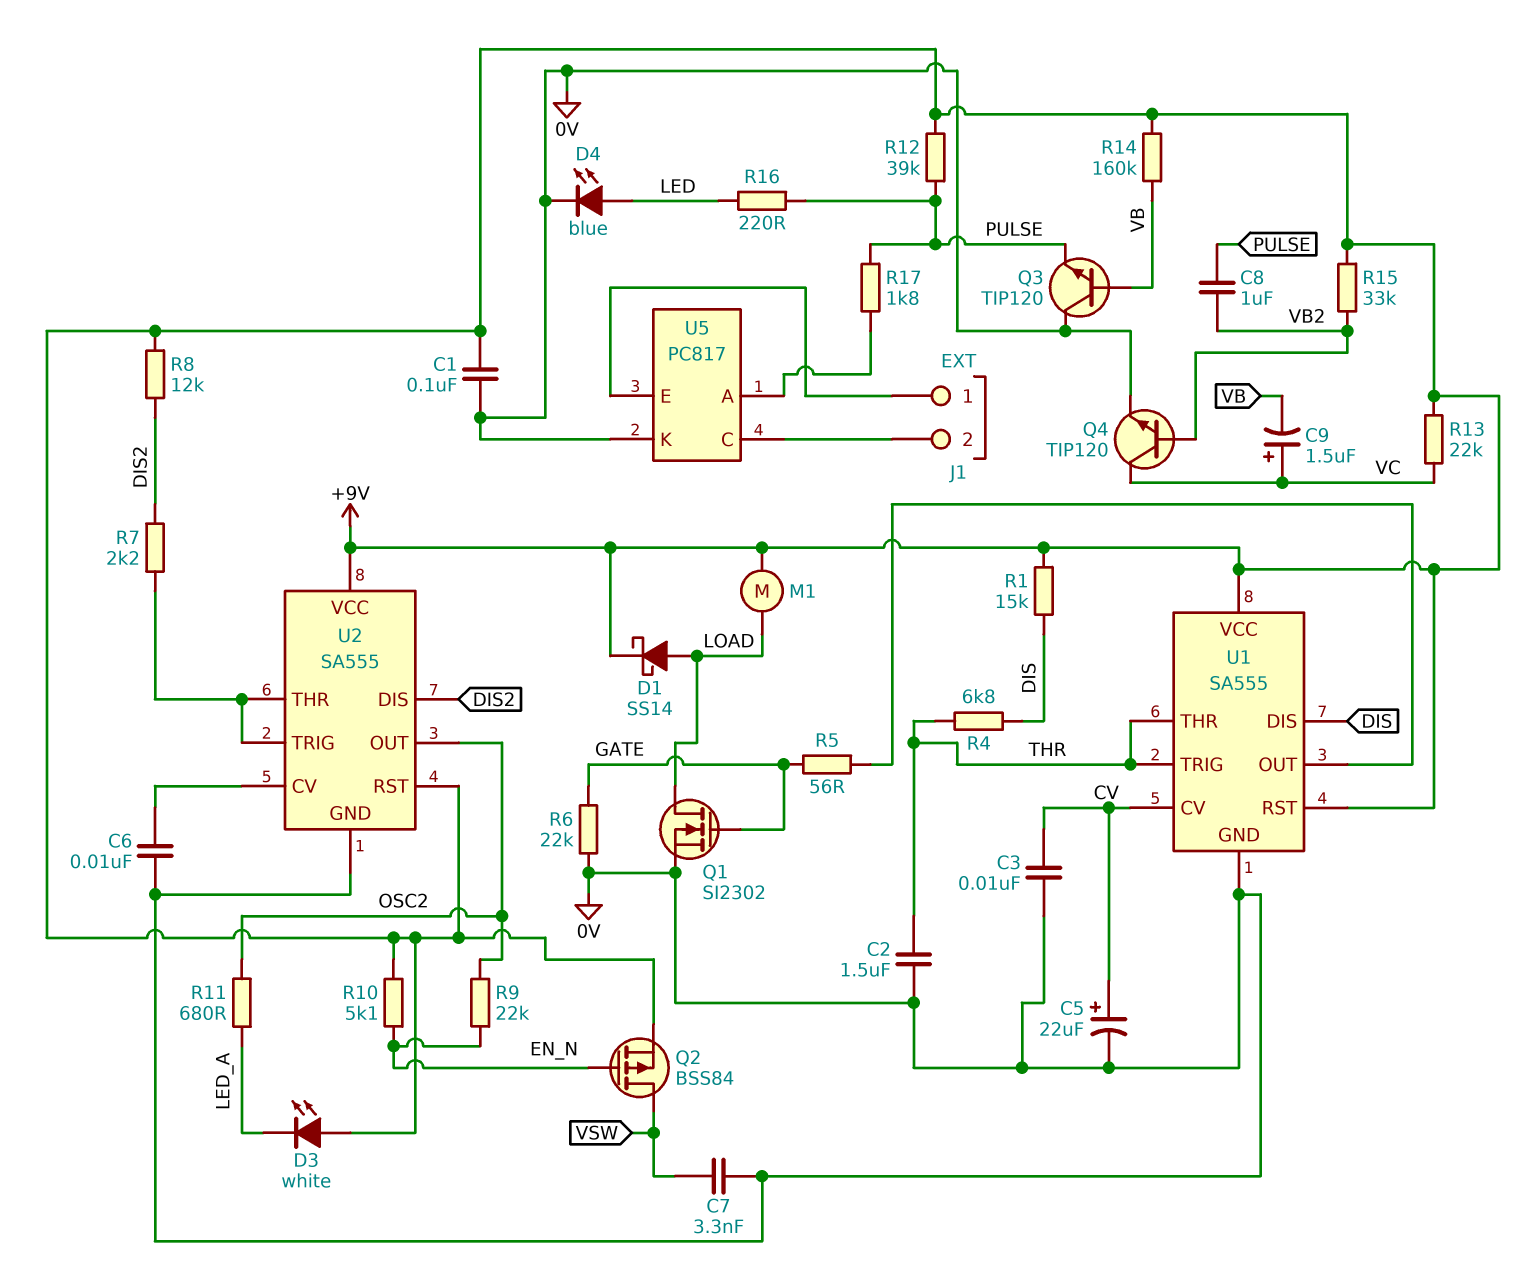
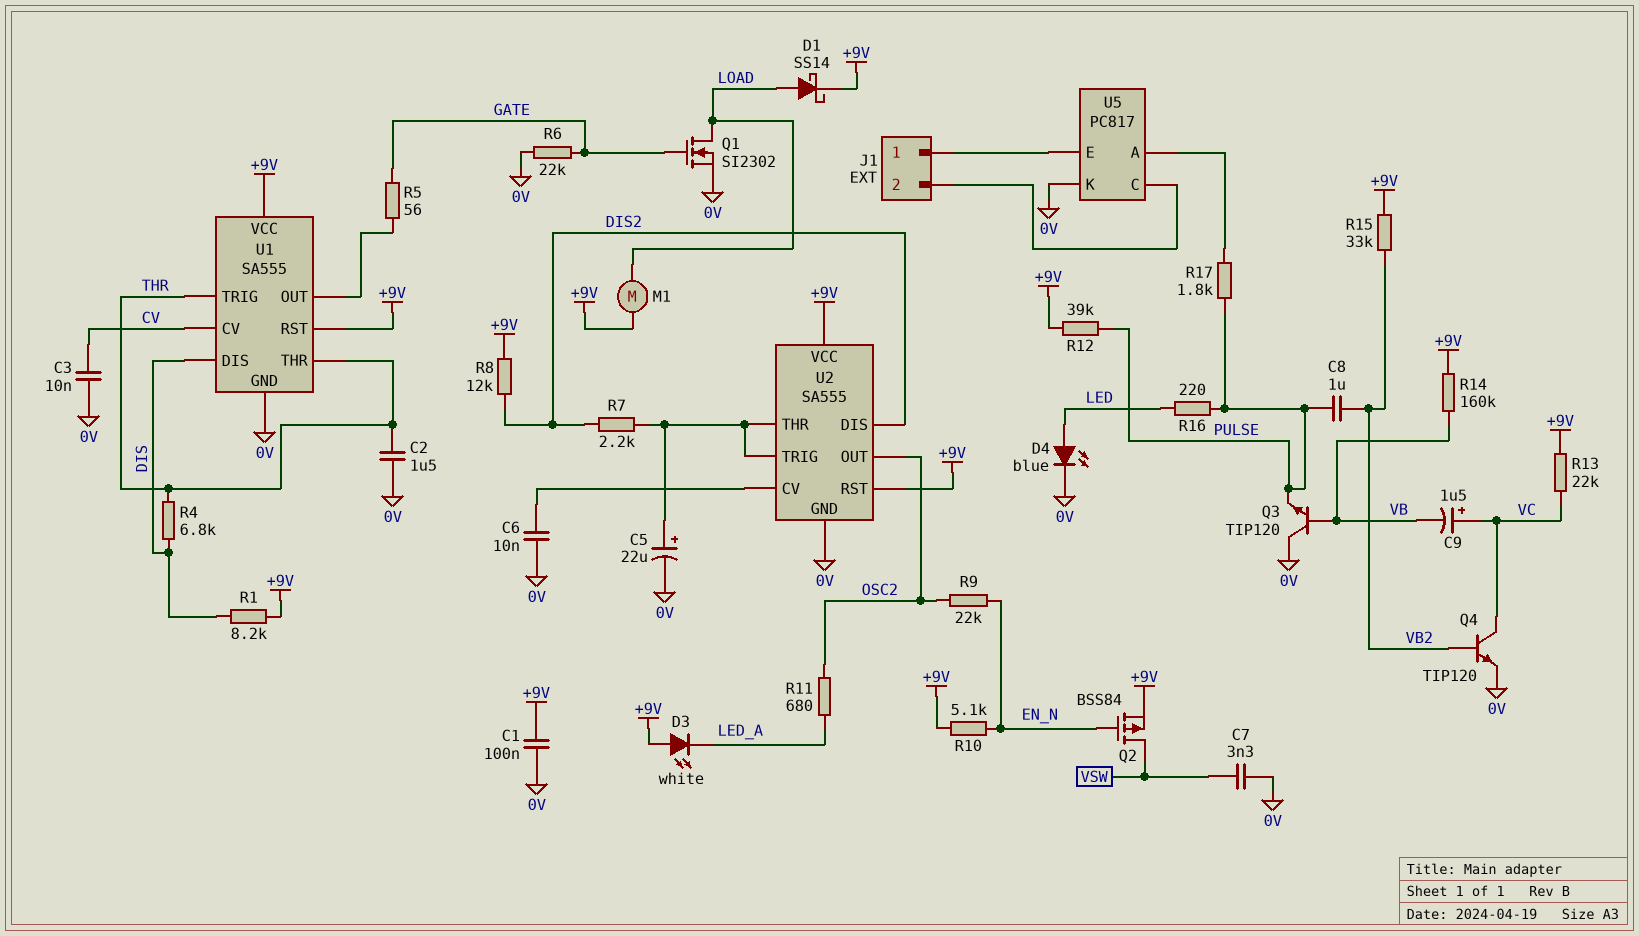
C5: 22uF (plus CV, minus 0V) -> 22uF (plus U2/THR, minus 0V)
R1: 15k (+9V, DIS) -> 8.2k (+9V, DIS)

